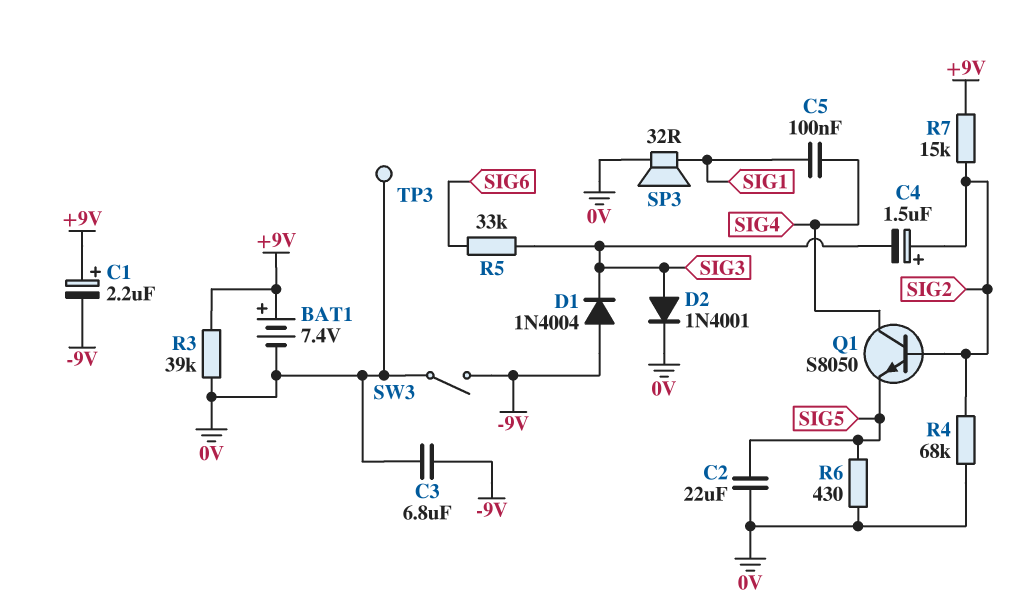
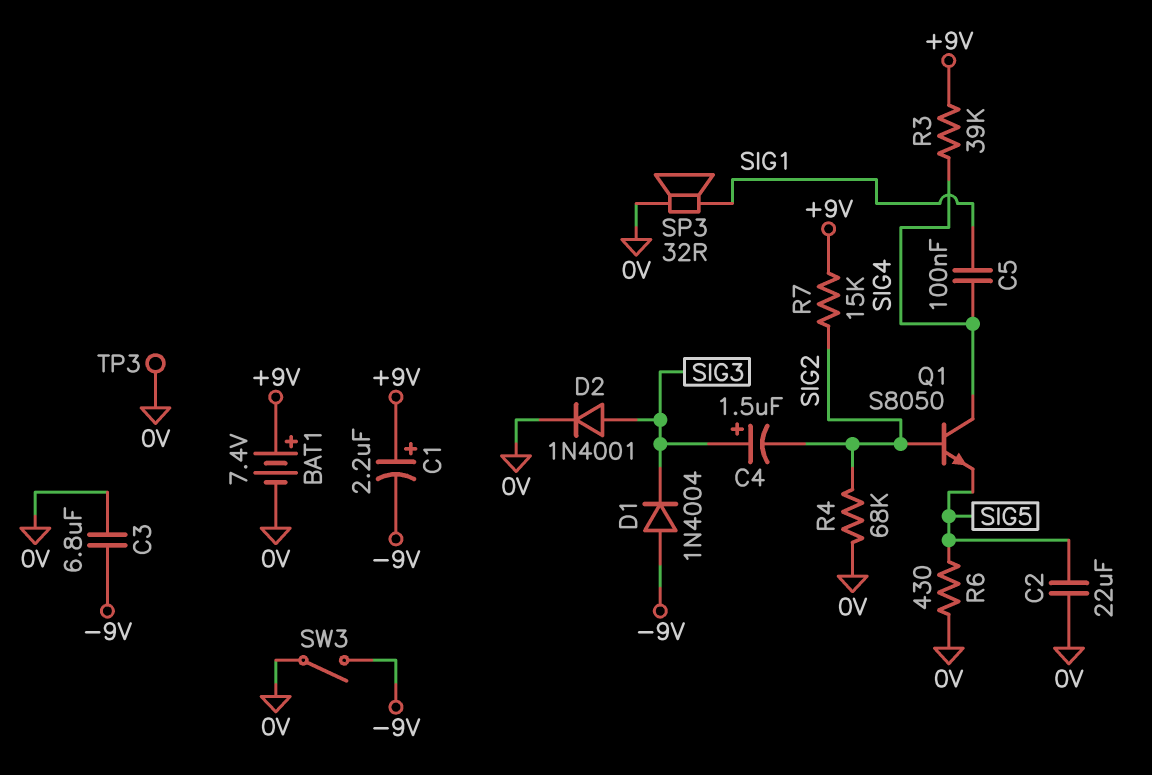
C4: 1.5uF (plus SIG2, minus SIG3) -> 1.5uF (plus SIG3, minus SIG2)
R3: 39k (+9V, 0V) -> 39k (+9V, SIG4)
R5: 33k (SIG3, SIG6) -> none

